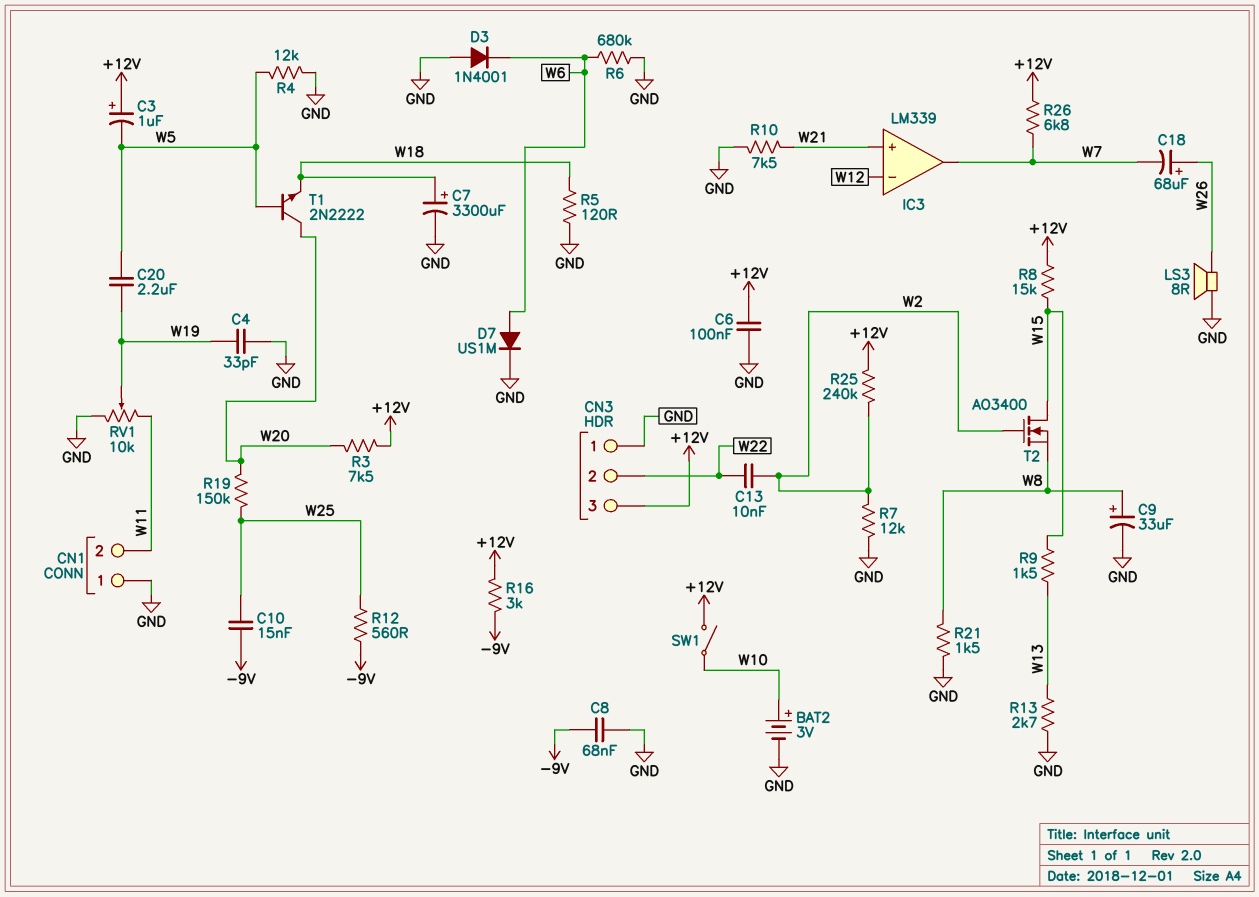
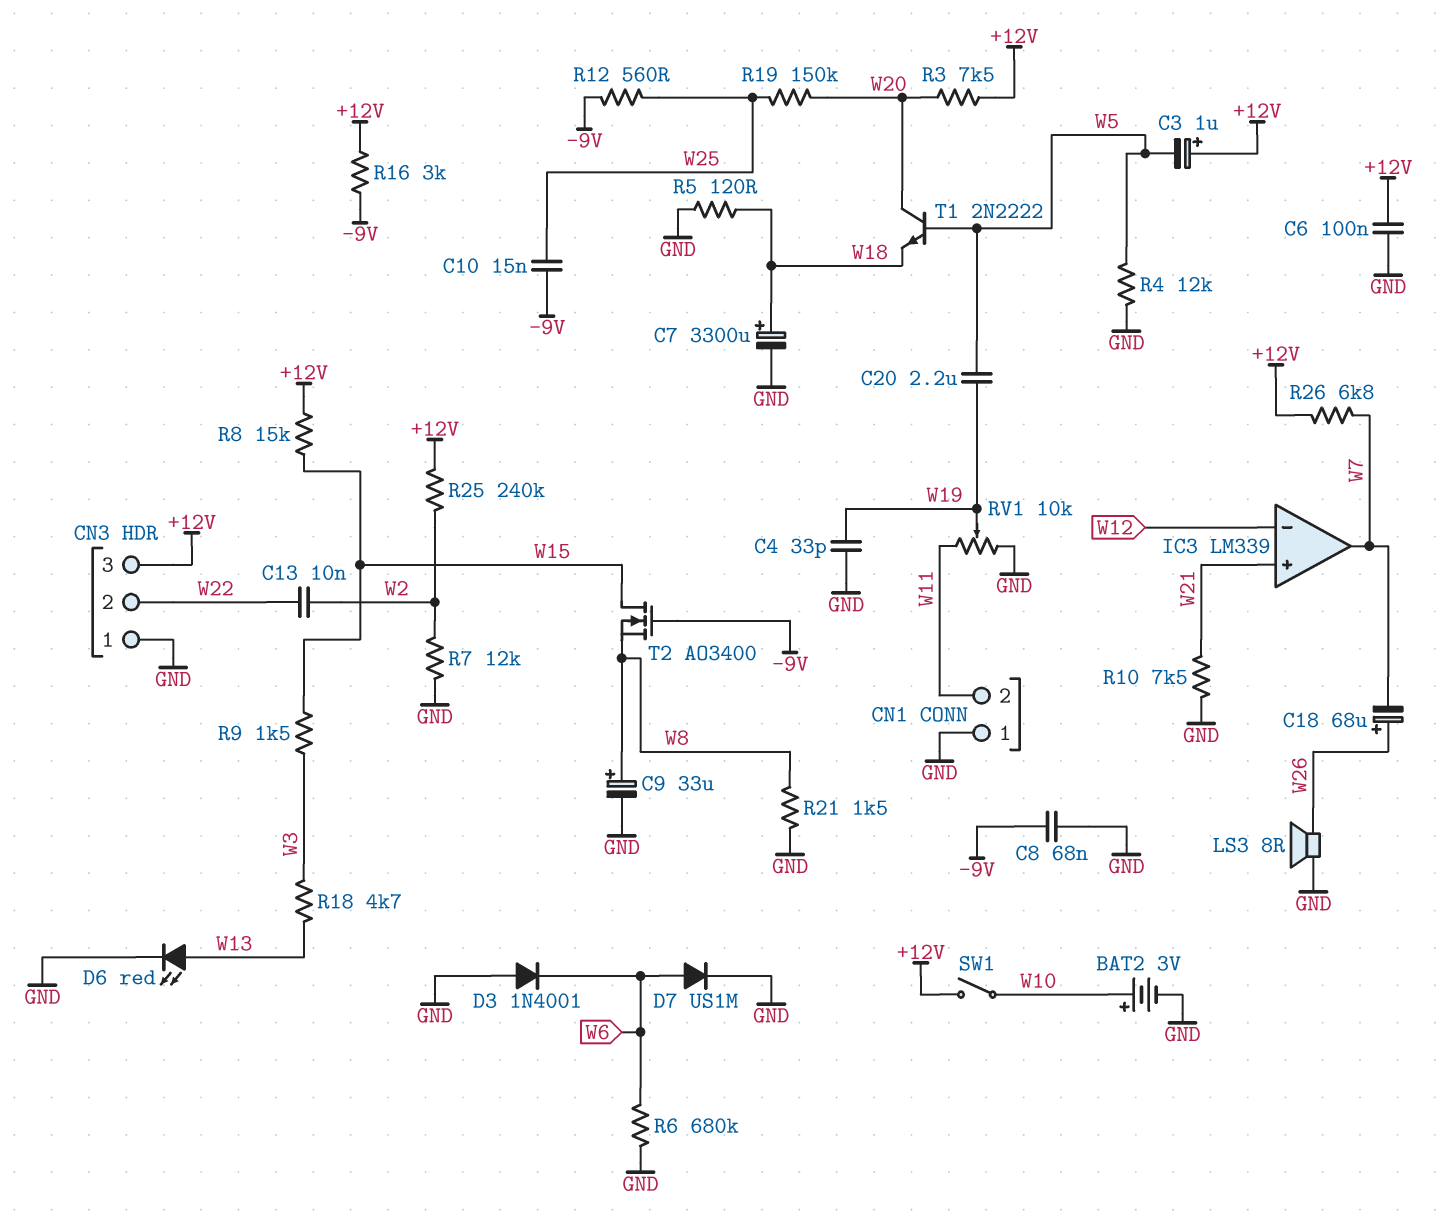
D6: none -> LED red (A W13, K GND)
R9: 1.5k (W13, W15) -> 1.5k (W3, W15)
R13: 2.7k (GND, W13) -> none
R18: none -> 4.7k (W3, W13)
T2: NMOS AO3400 (G W2, D W15, S W8) -> NMOS AO3400 (G -9V, D W15, S W8)

